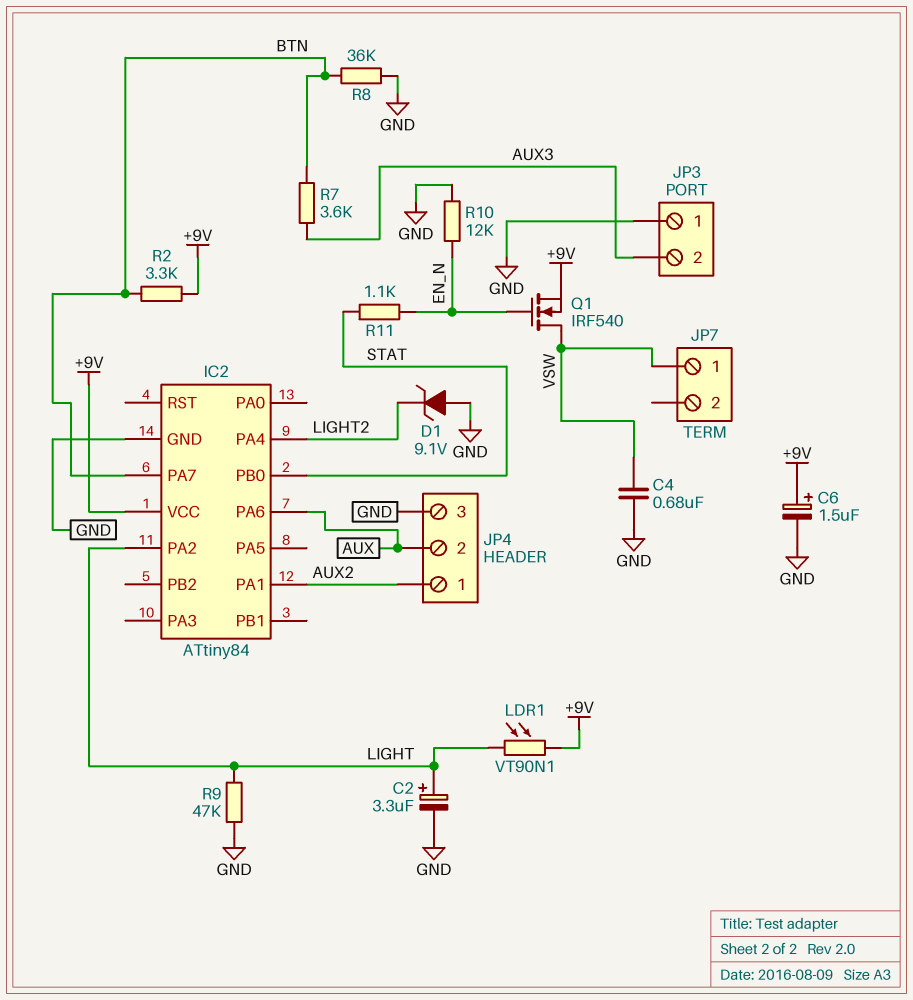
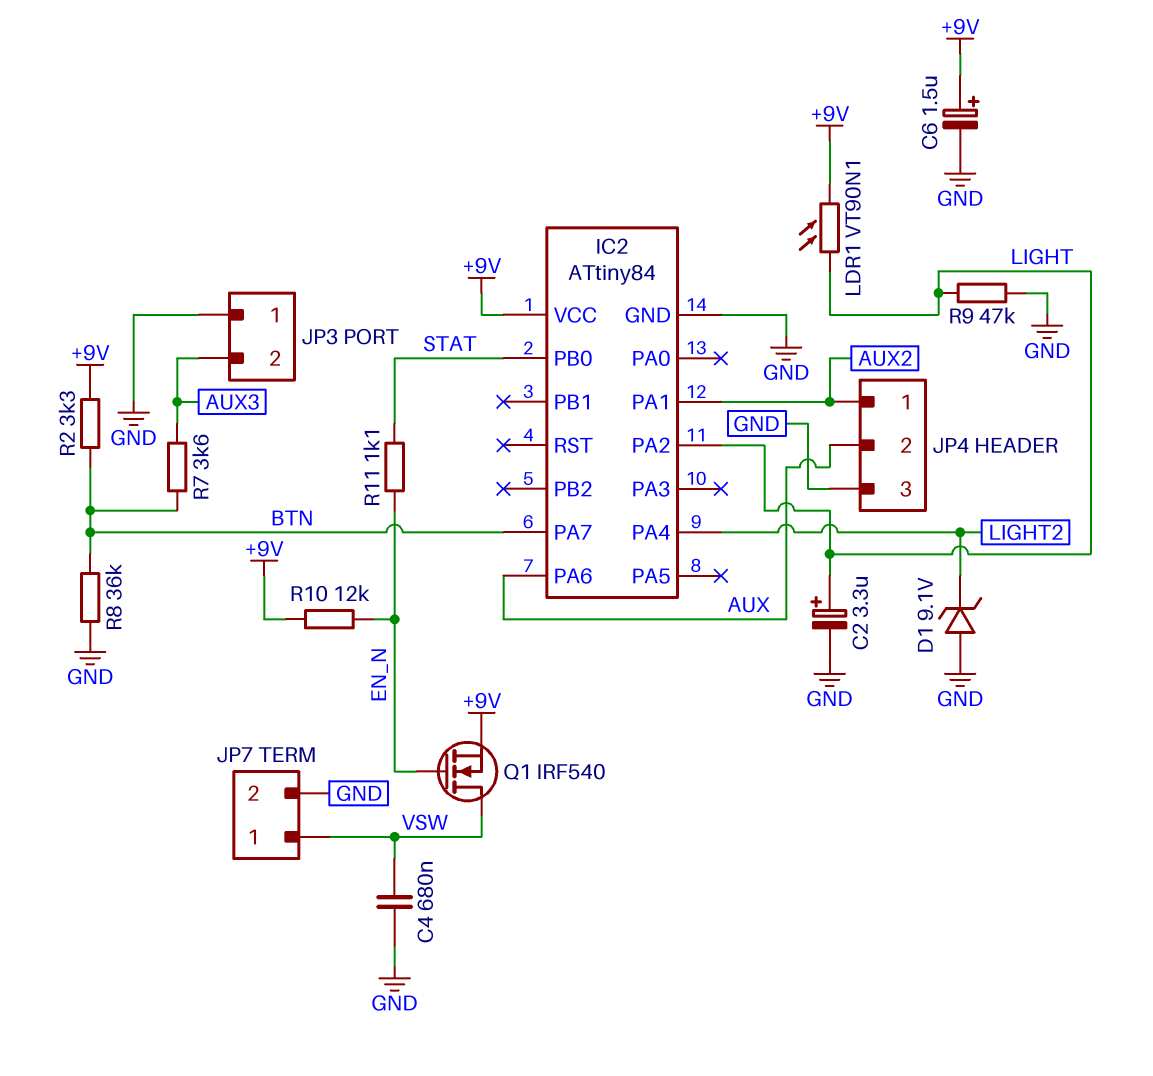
JP7 pin 2: none -> GND
R10: 12k (EN_N, GND) -> 12k (+9V, EN_N)

